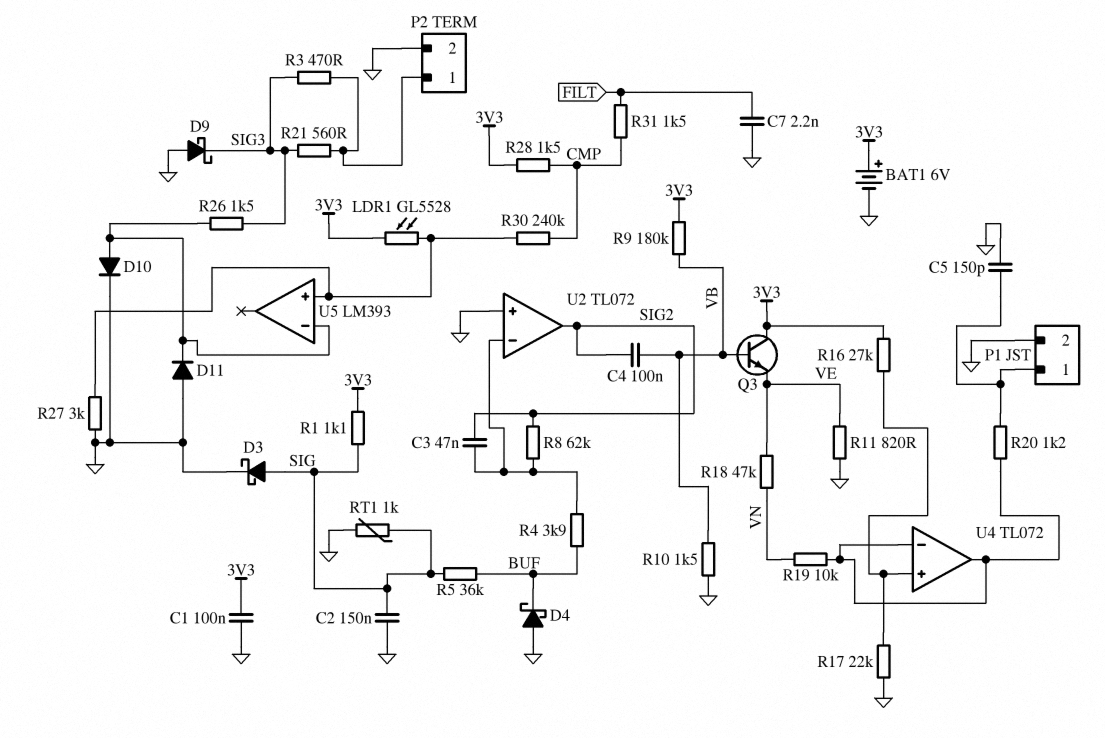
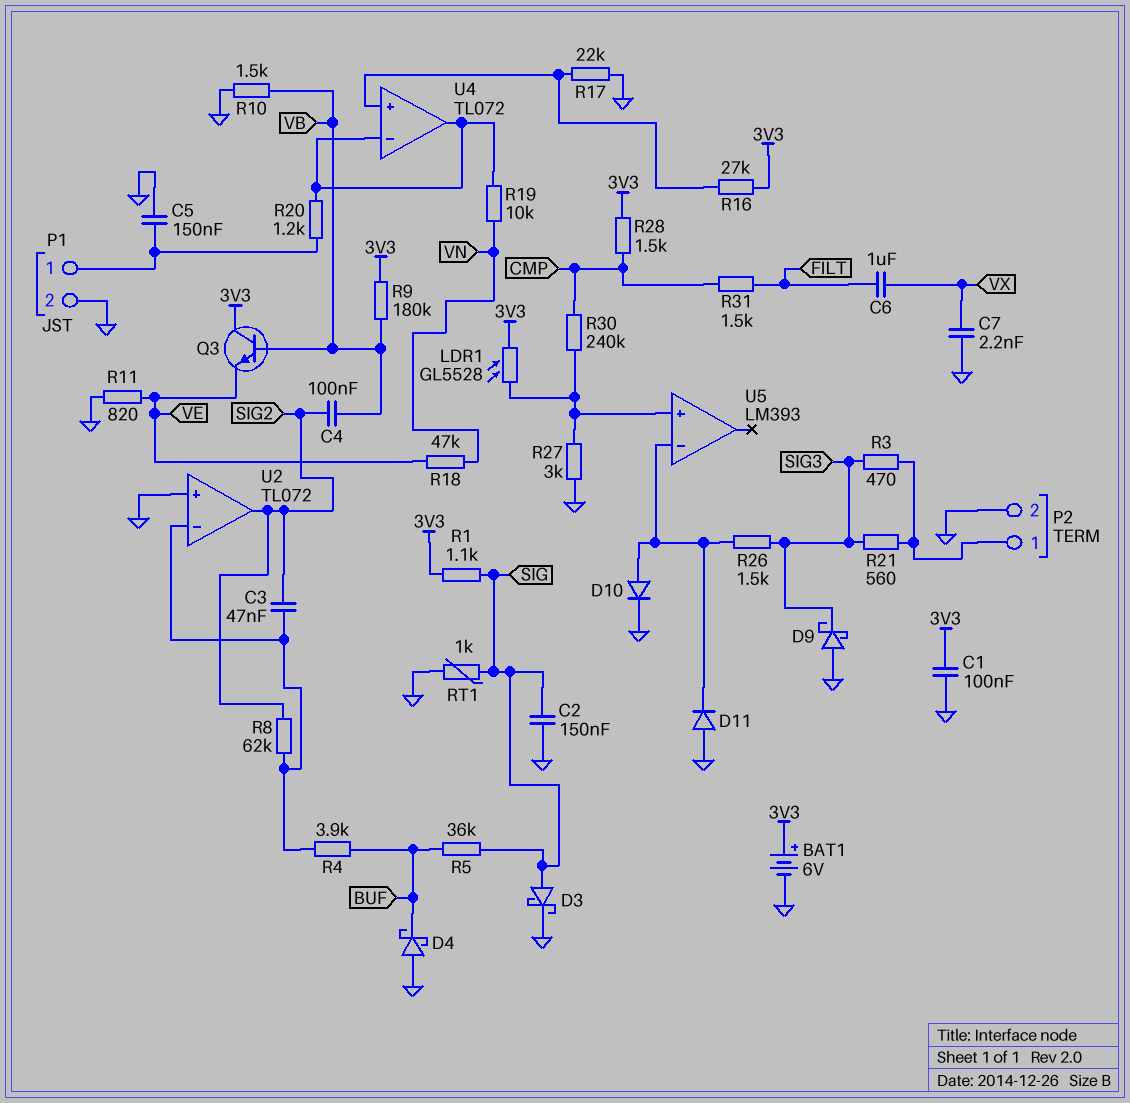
C5: 150pF (GND, P1/1) -> 150nF (GND, P1/1)
C6: none -> 1uF (FILT, VX)
C7: 2.2nF (FILT, GND) -> 2.2nF (GND, VX)

